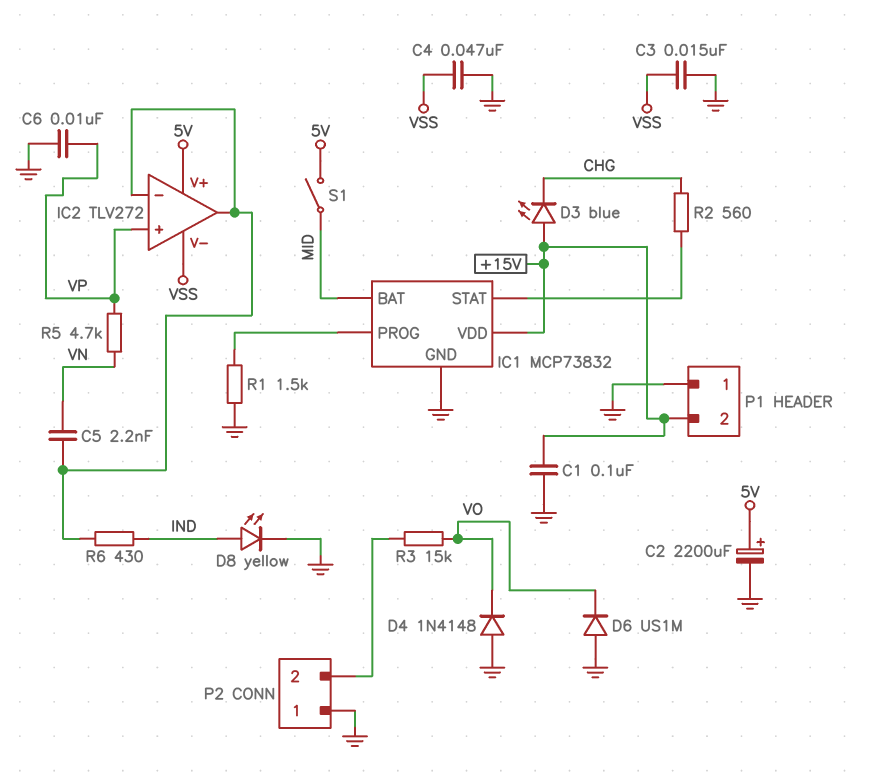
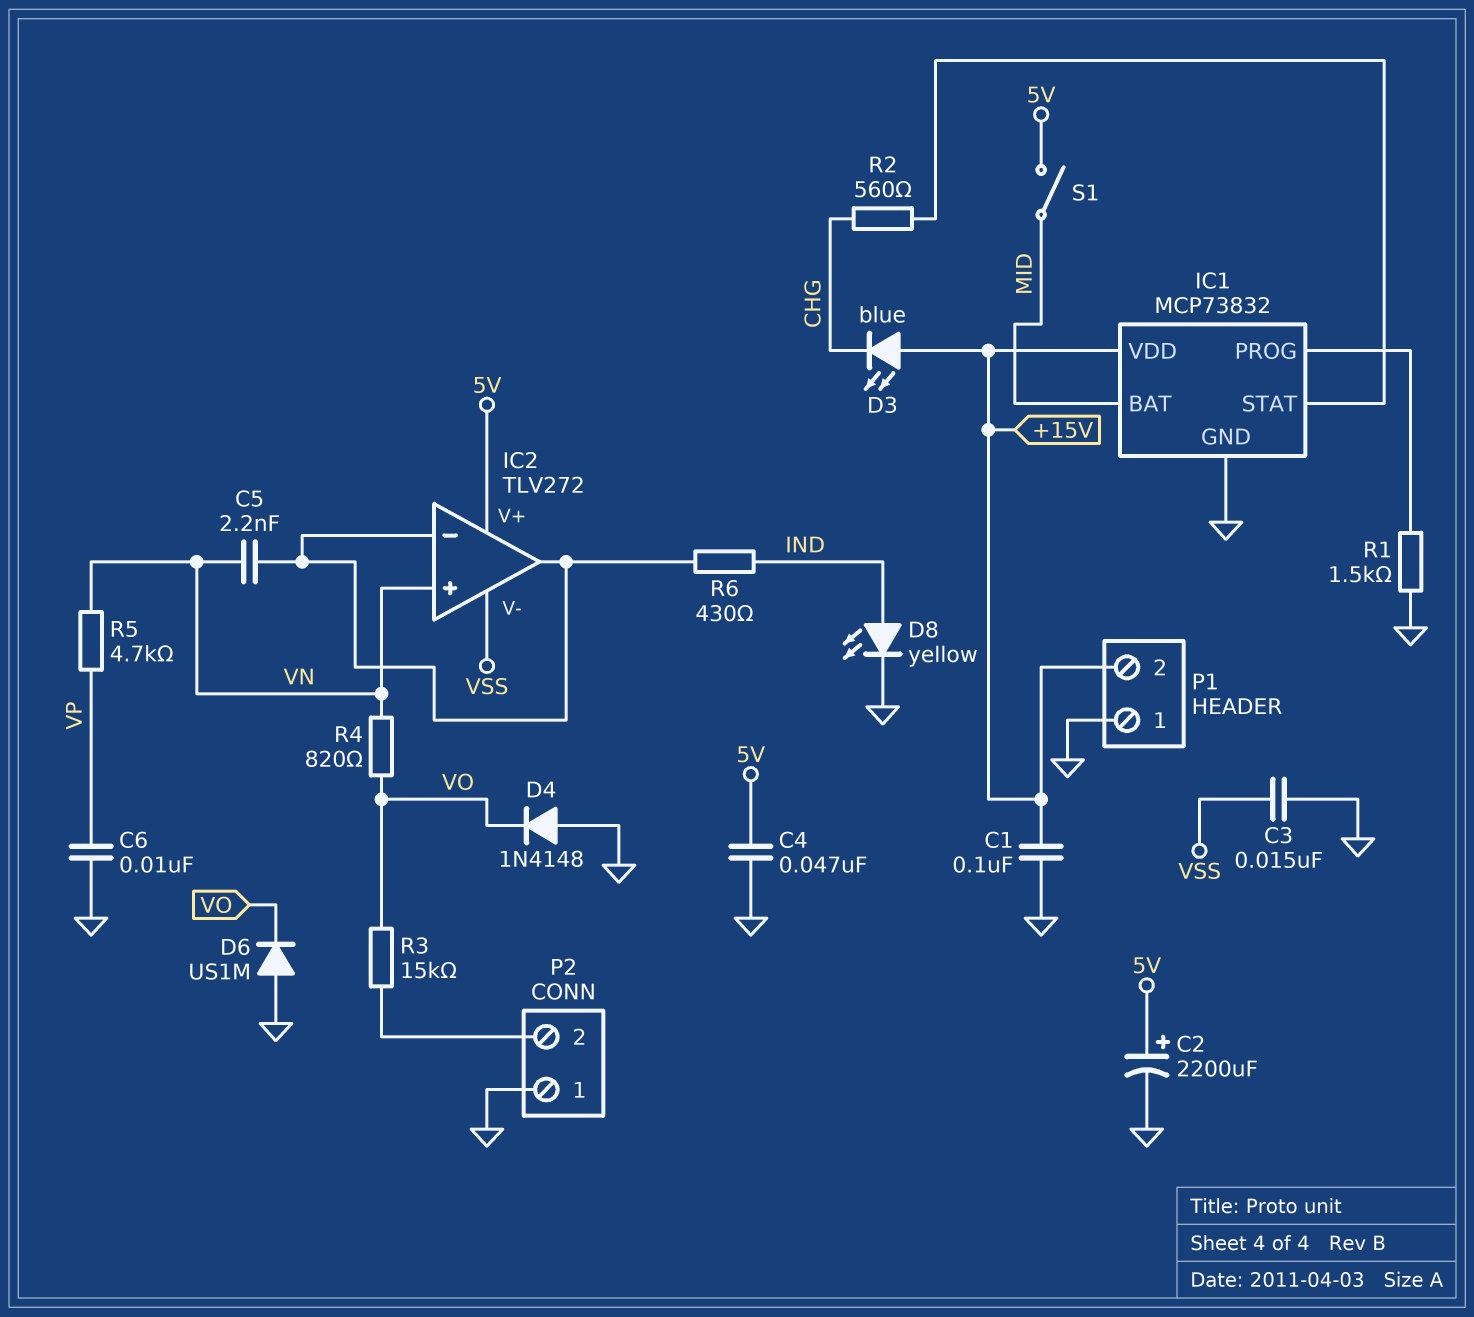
C4: 47nF (GND, VSS) -> 47nF (5V, GND)
IC2 pin in+: VP -> VN
R4: none -> 820 (VN, VO)

